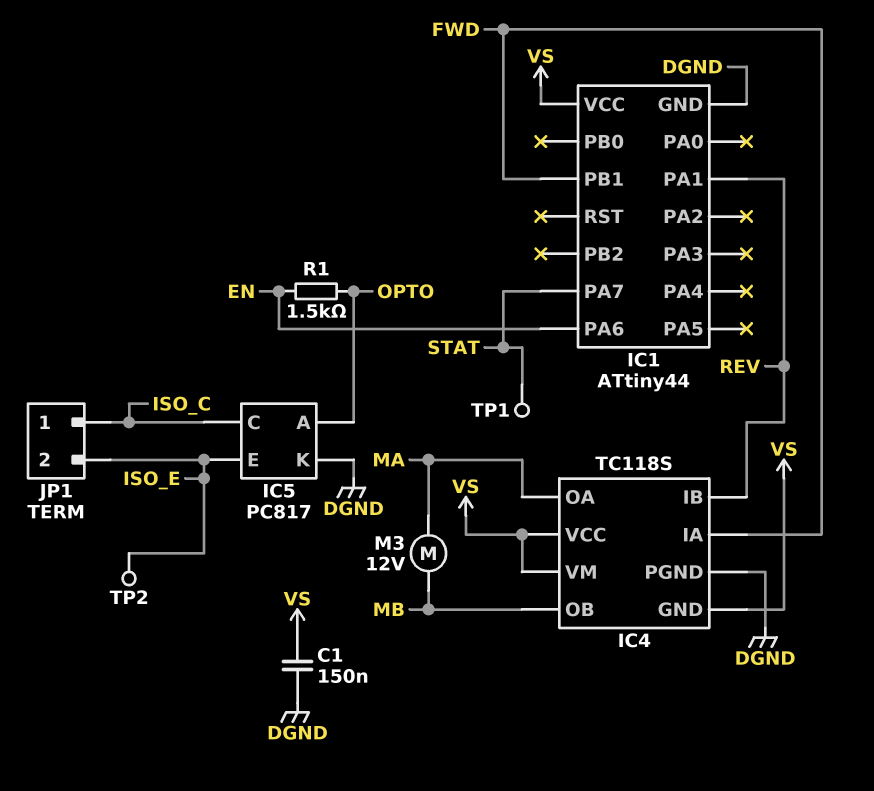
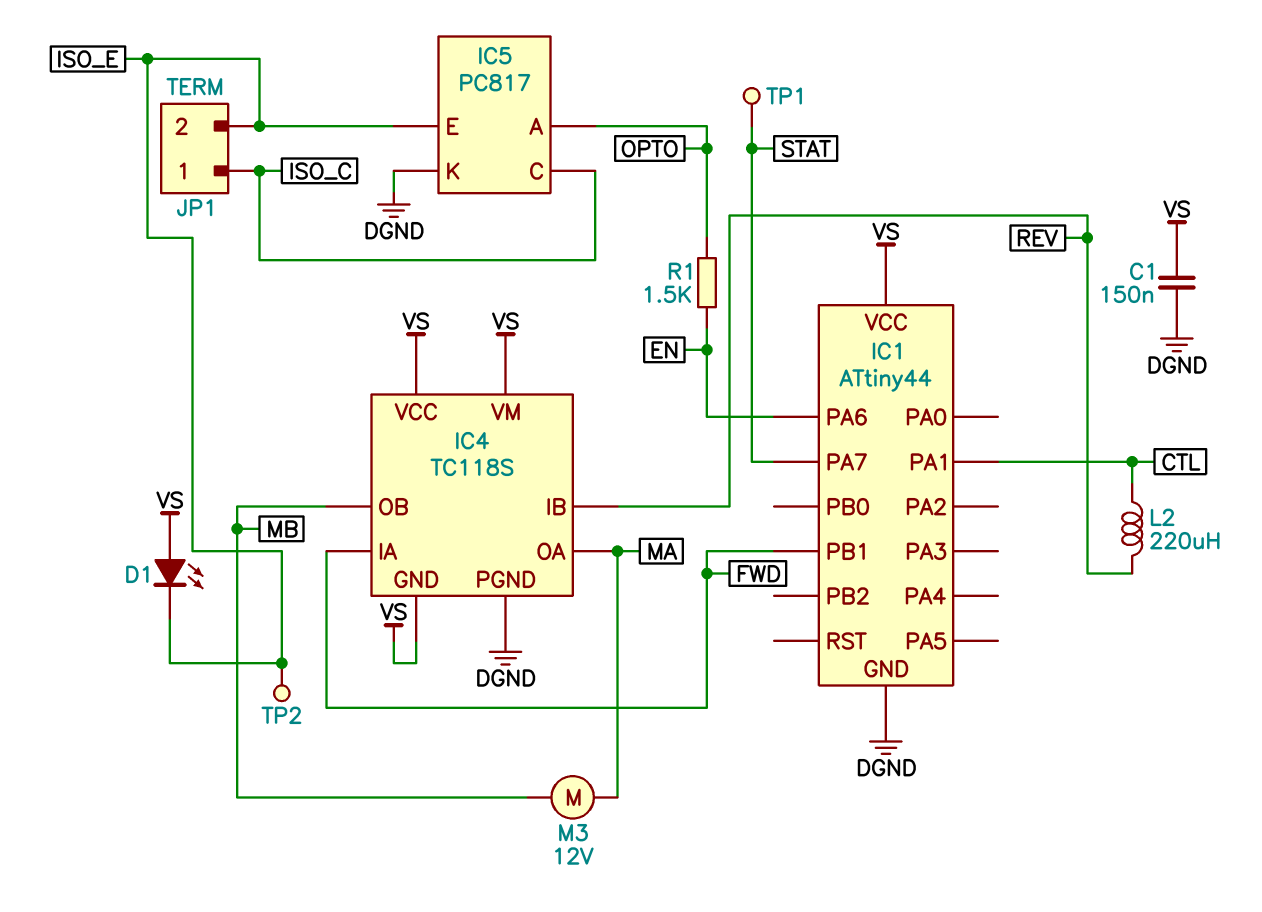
D1: none -> LED (A VS, K ISO_E)
IC1 pin PA1: REV -> CTL
L2: none -> 220uH (CTL, REV)

